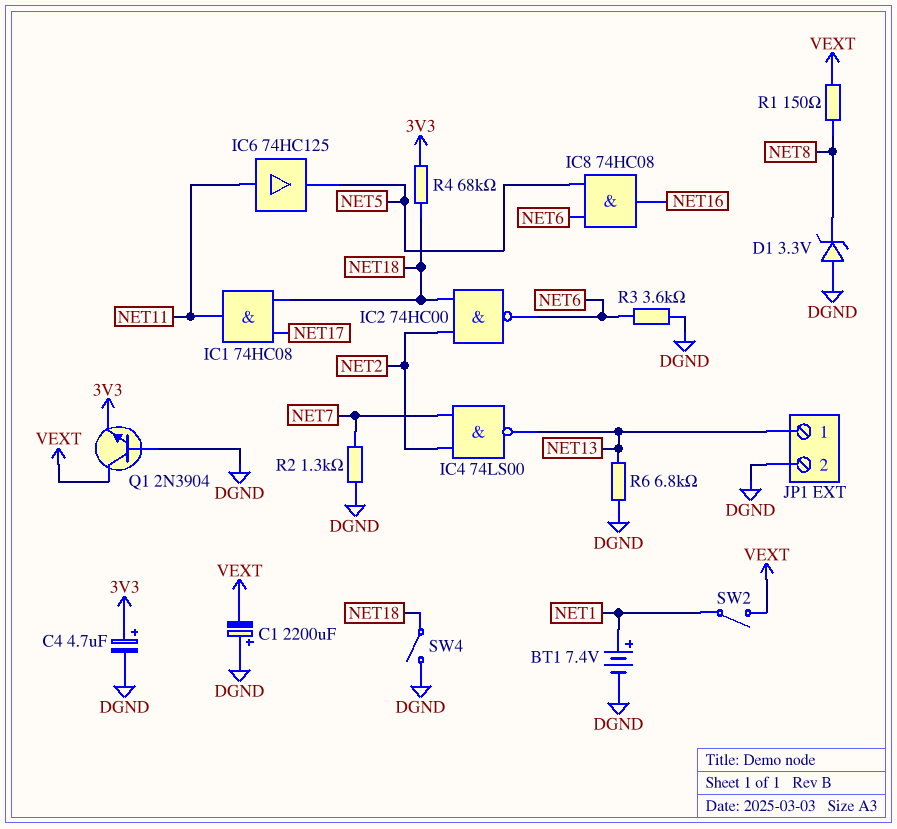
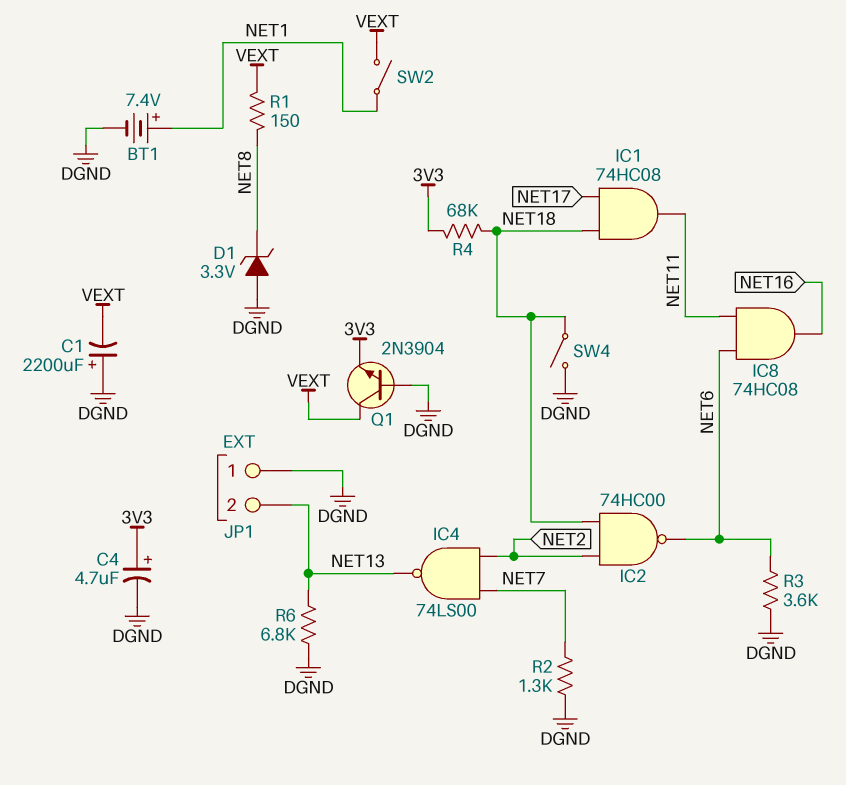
IC6: buffer 74HC125 (in NET11, out NET5) -> none
IC8: AND 74HC08 (in NET5, in NET6, out NET16) -> AND 74HC08 (in NET6, in NET11, out NET16)
JP1 pin 1: NET13 -> DGND
JP1 pin 2: DGND -> NET13

